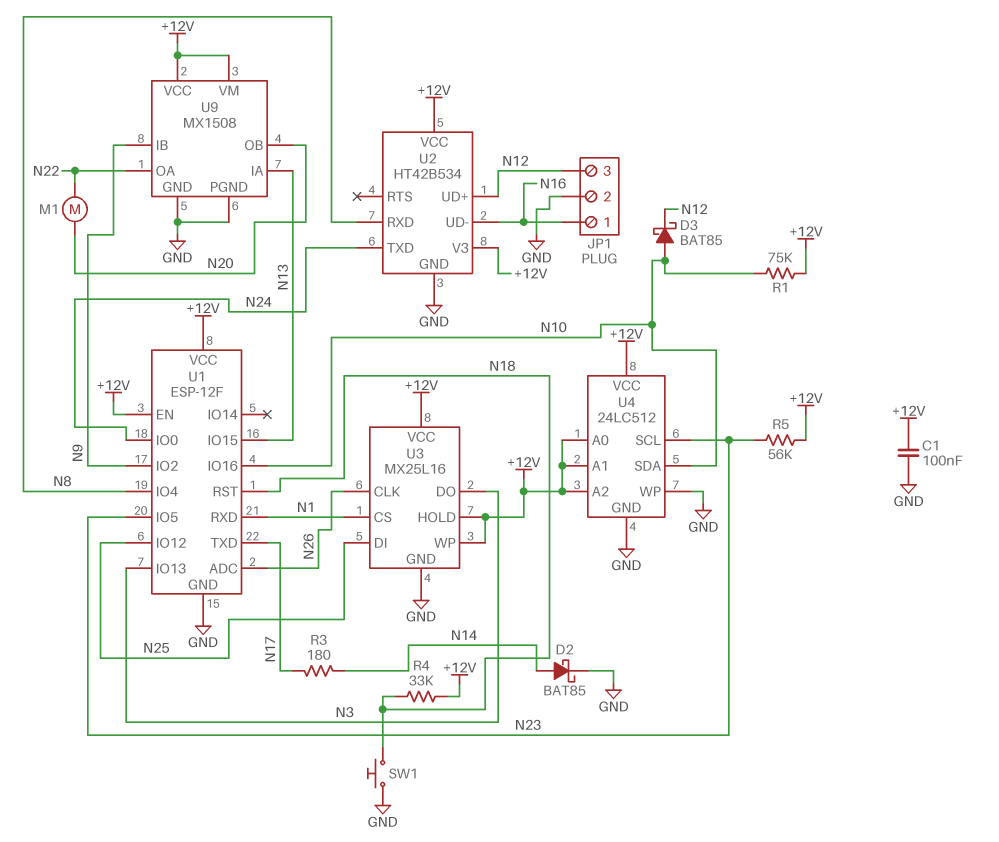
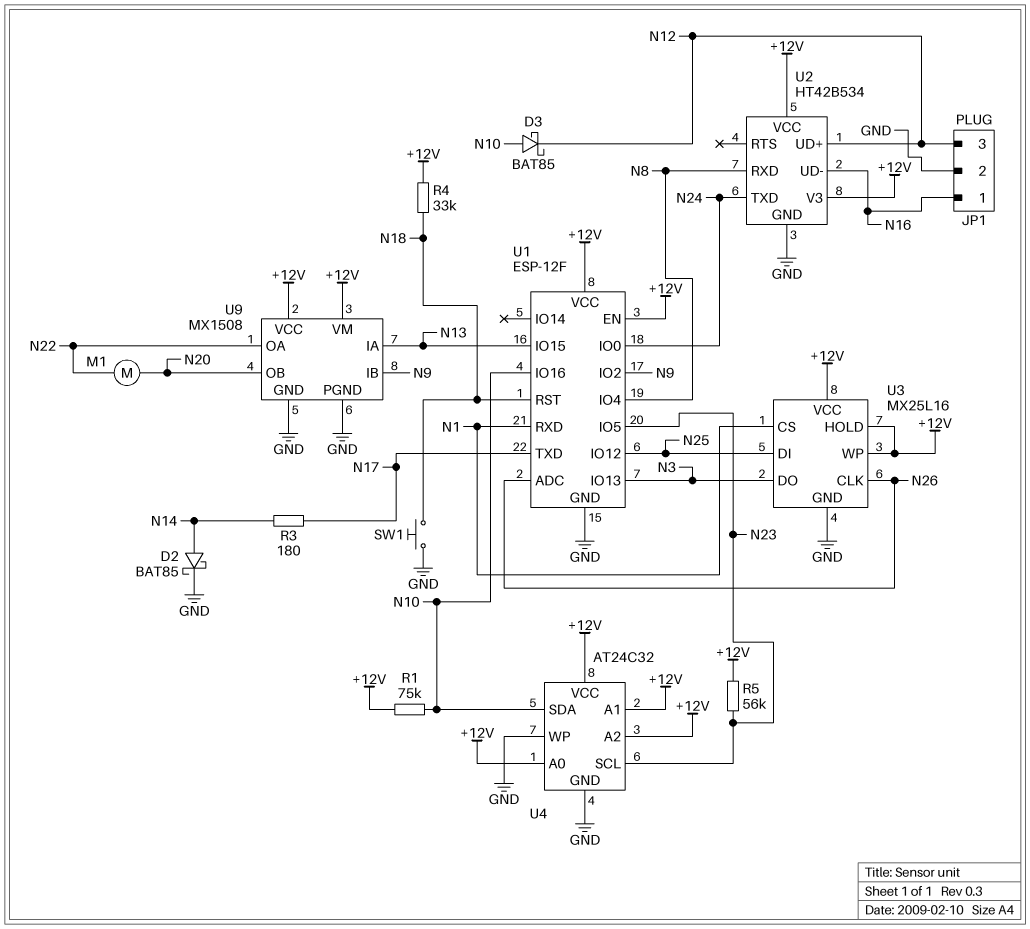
C1: 100nF (+12V, GND) -> none
U4: 24LC512 -> AT24C32

